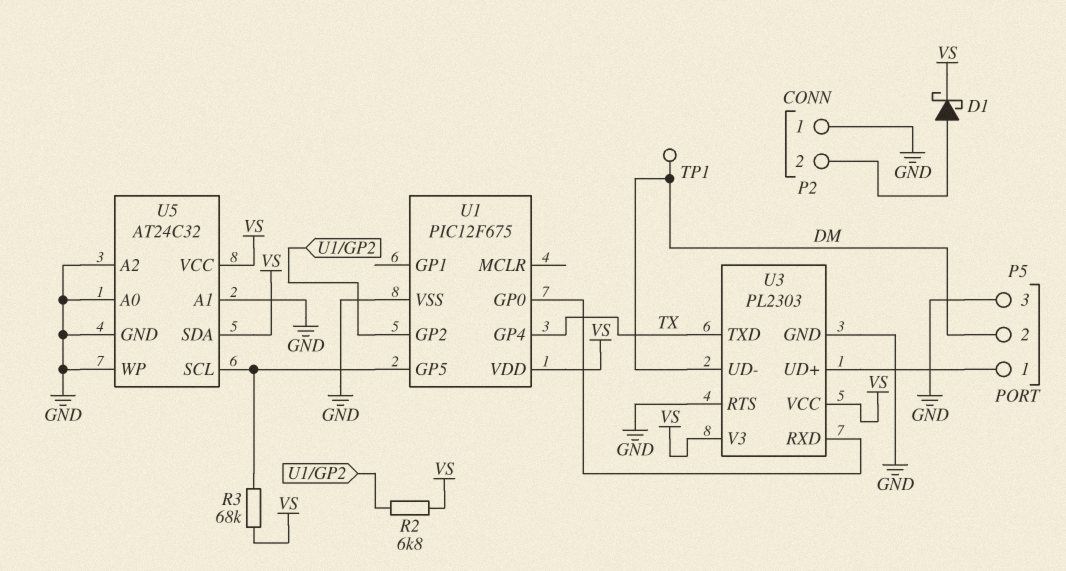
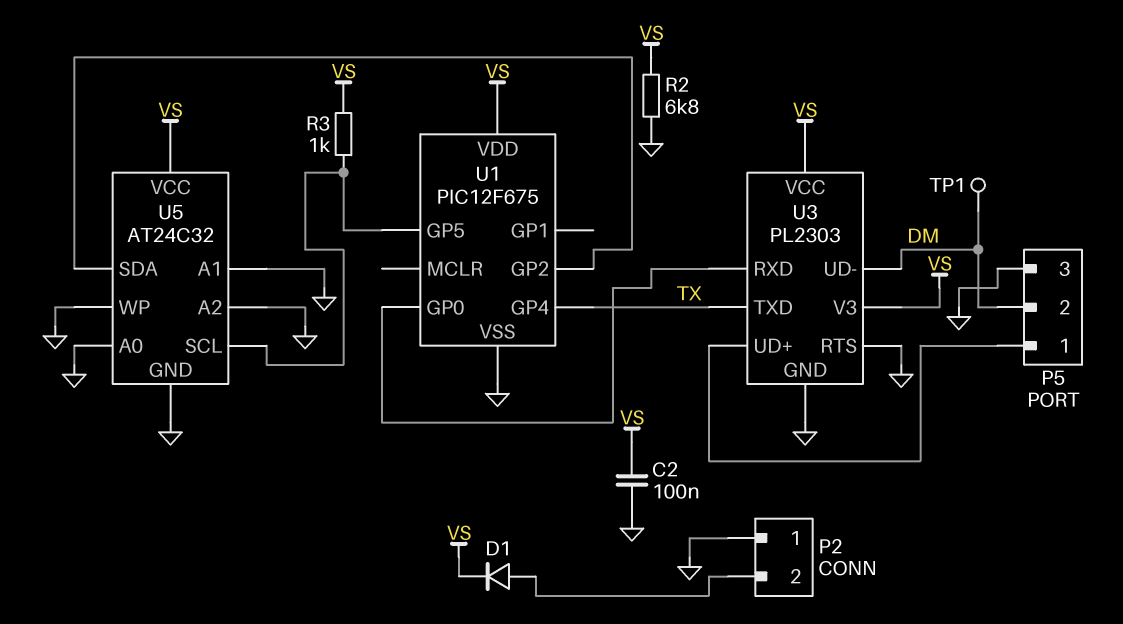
C2: none -> 100nF (GND, VS)
D1: schottky (A P2/2, K VS) -> diode (A P2/2, K VS)
R2: 6.8k (U1/GP2, VS) -> 6.8k (GND, VS)
R3: 68k (U1/GP5, VS) -> 1k (U1/GP5, VS)
U5 pin SDA: VS -> U1/GP2

